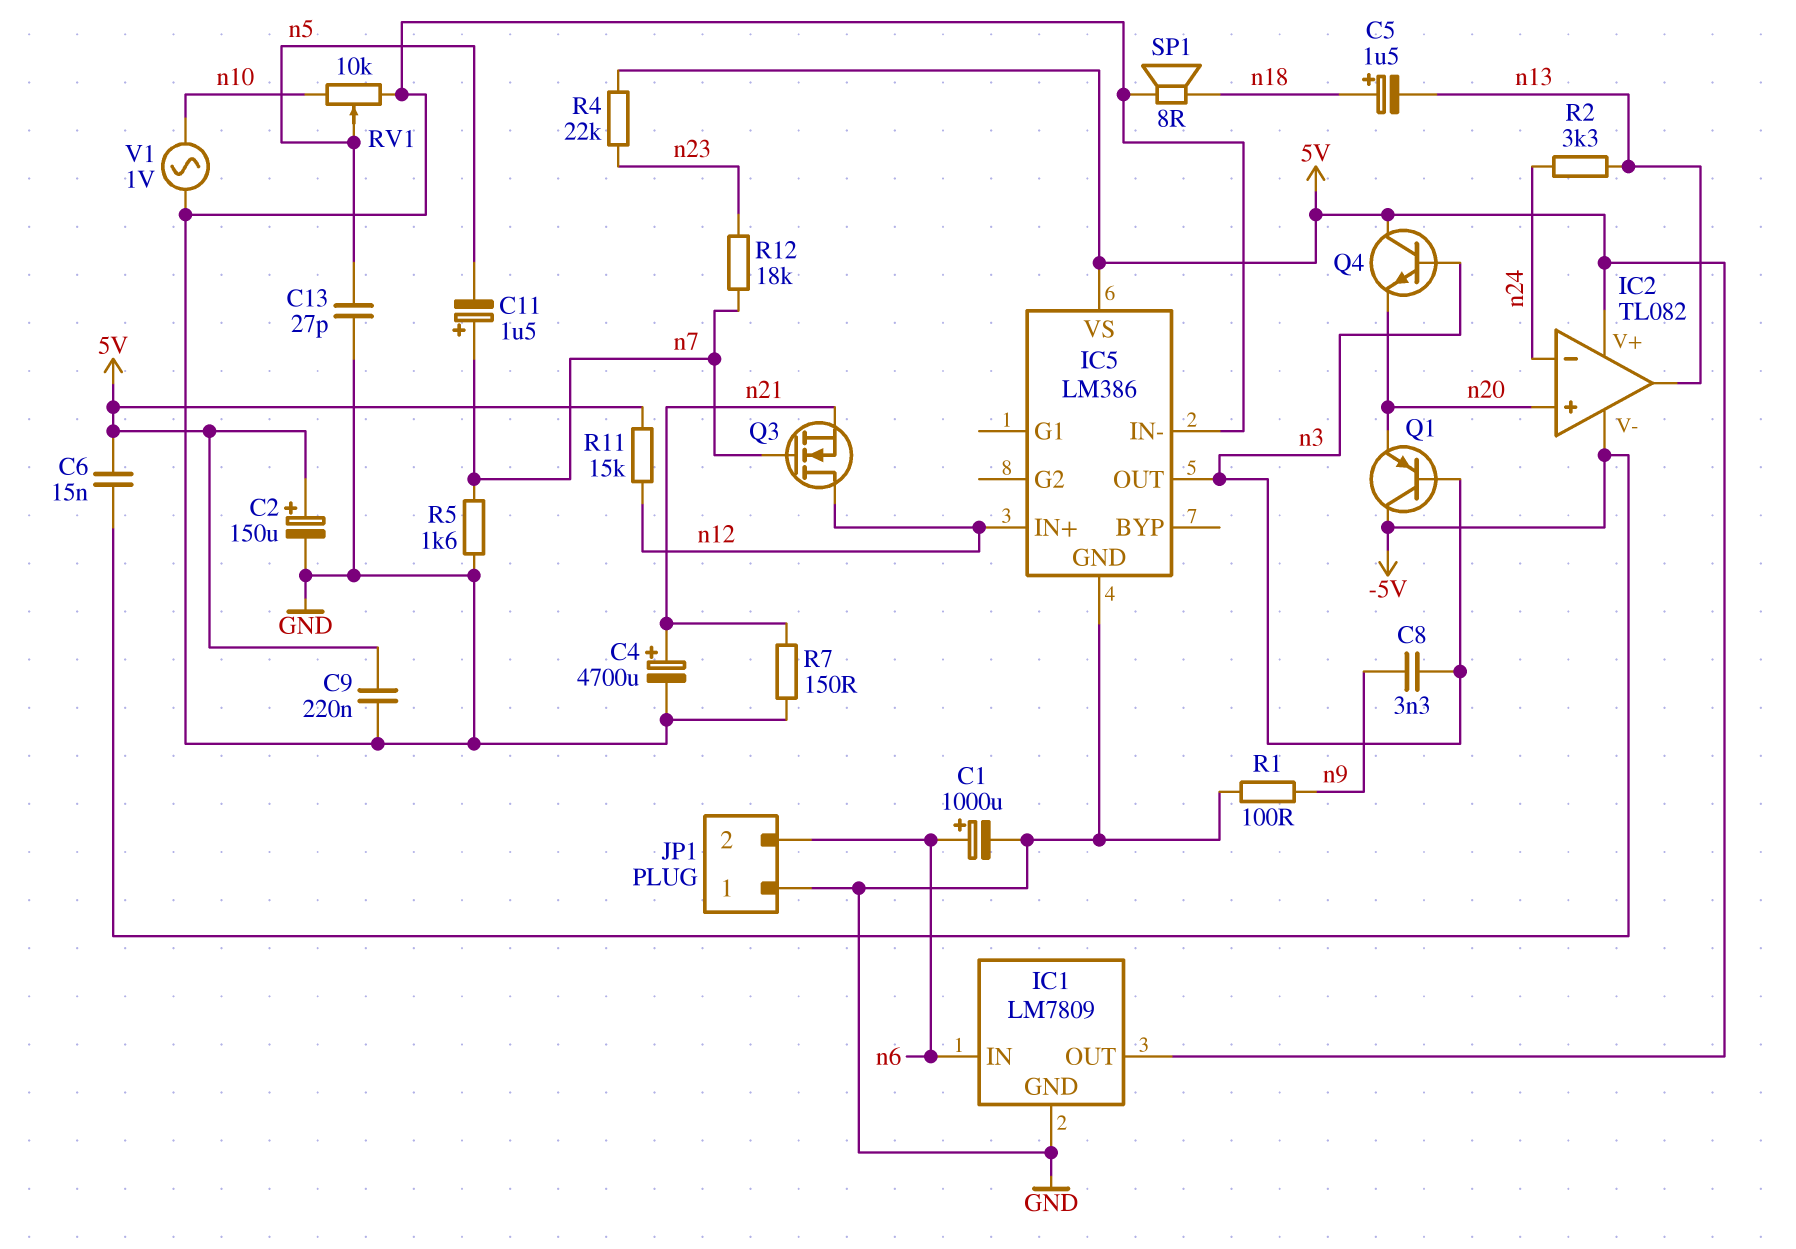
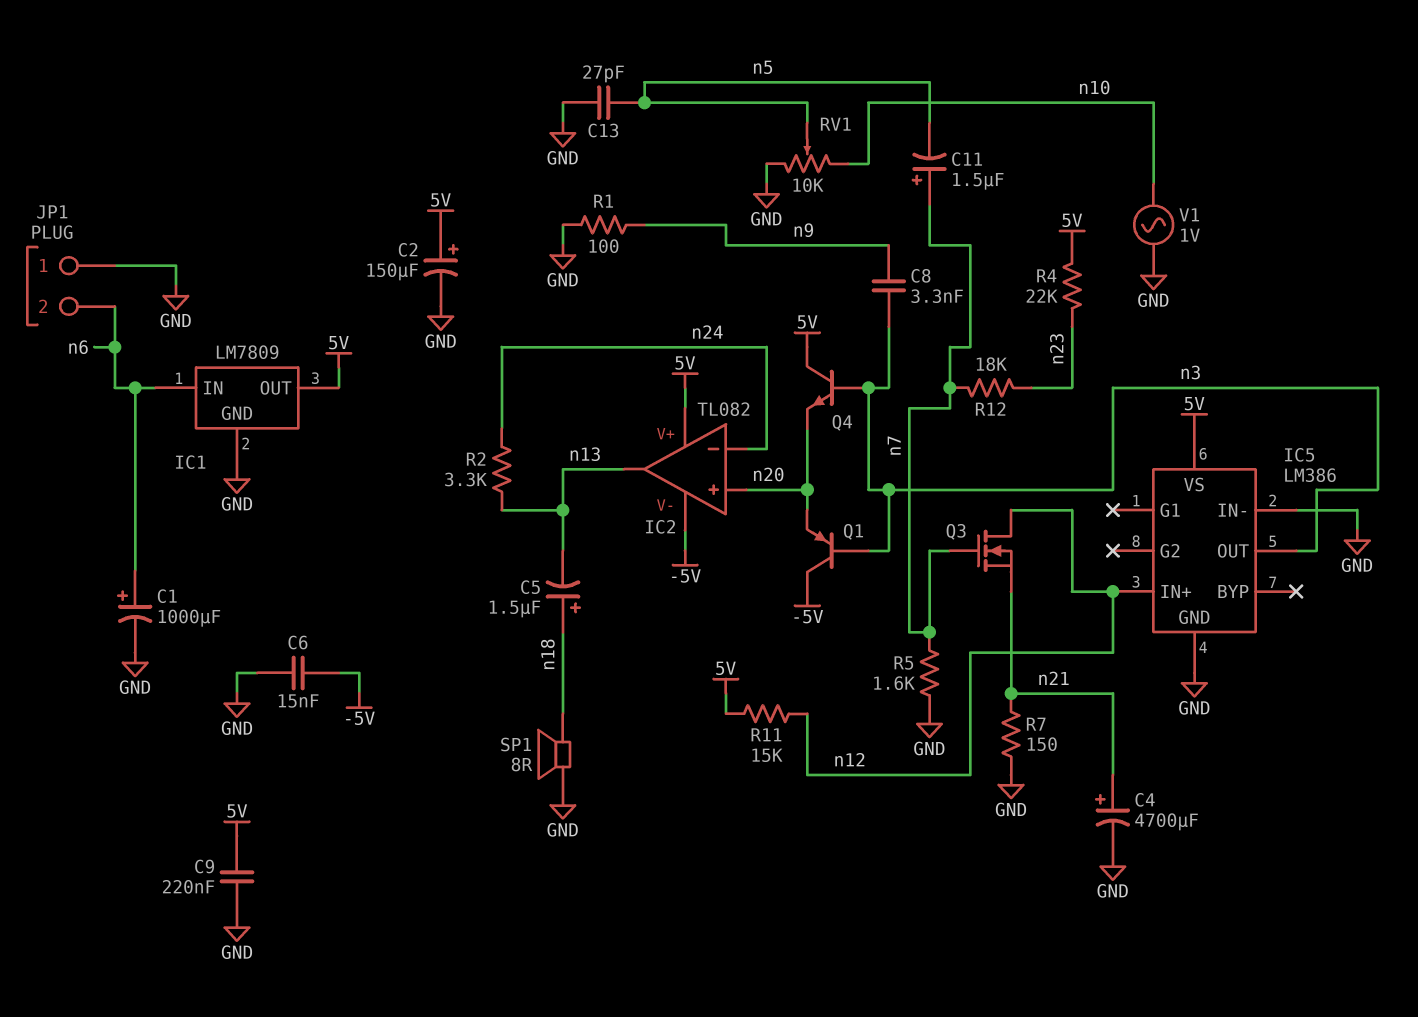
C6: 15nF (-5V, 5V) -> 15nF (-5V, GND)

